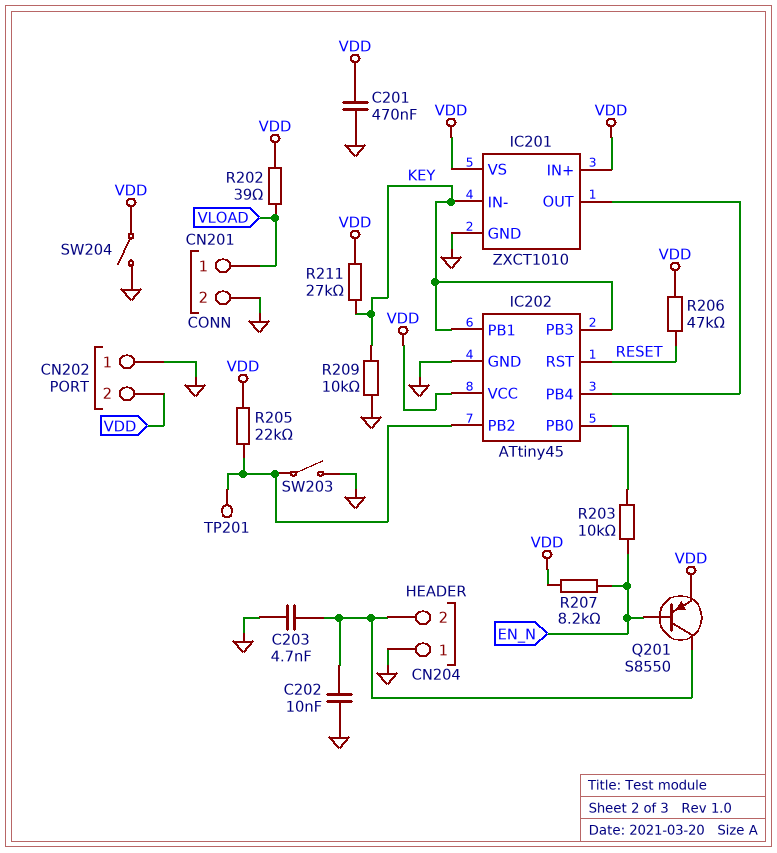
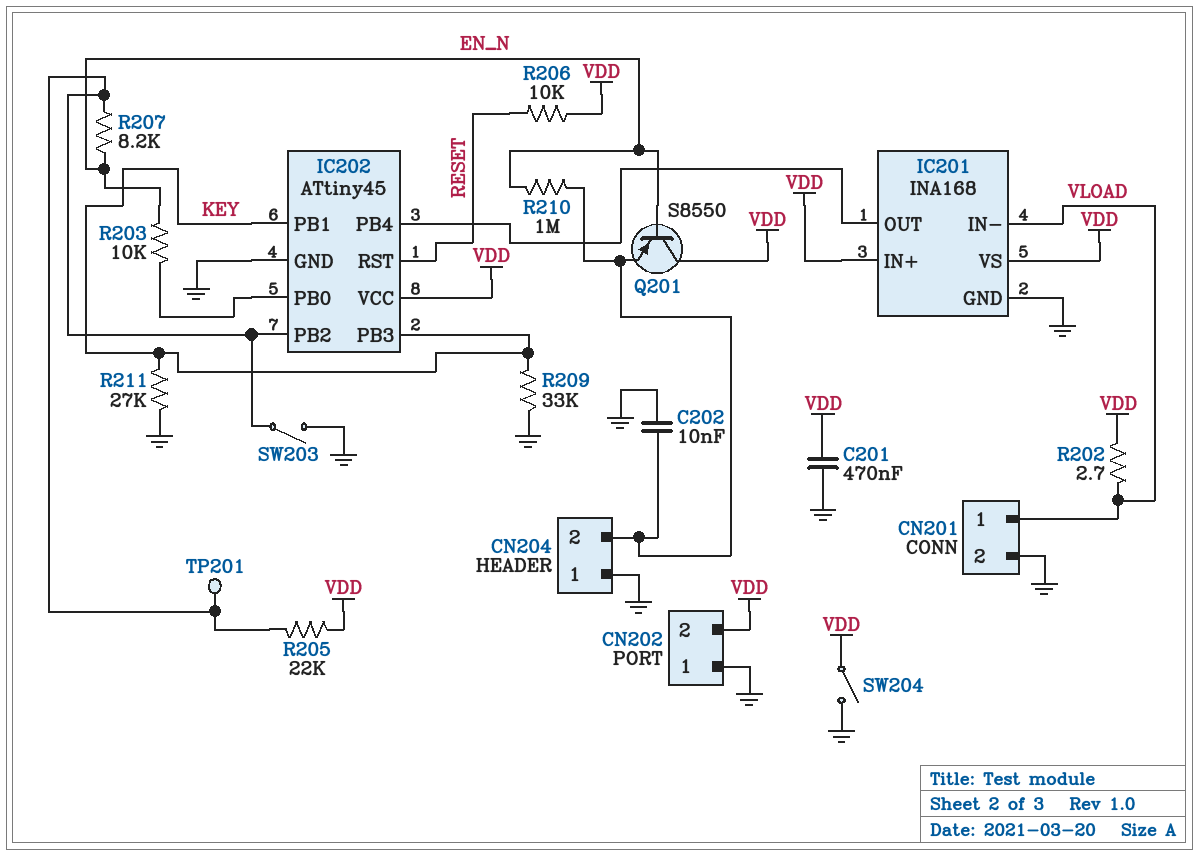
C203: 4.7nF (CN204/2, GND) -> none
IC201: ZXCT1010 -> INA168
IC201 pin IN-: KEY -> VLOAD
Q201: PNP S8550 (B EN_N, C CN204/2, E VDD) -> PNP S8550 (B EN_N, C VDD, E CN204/2)
R202: 39 (VDD, VLOAD) -> 2.7 (VDD, VLOAD)
R206: 47k (RESET, VDD) -> 10k (RESET, VDD)
R207: 8.2k (EN_N, VDD) -> 8.2k (EN_N, IC202/PB2)
R209: 10k (GND, KEY) -> 33k (GND, KEY)
R210: none -> 1M (CN204/2, EN_N)
R211: 27k (KEY, VDD) -> 27k (GND, KEY)

